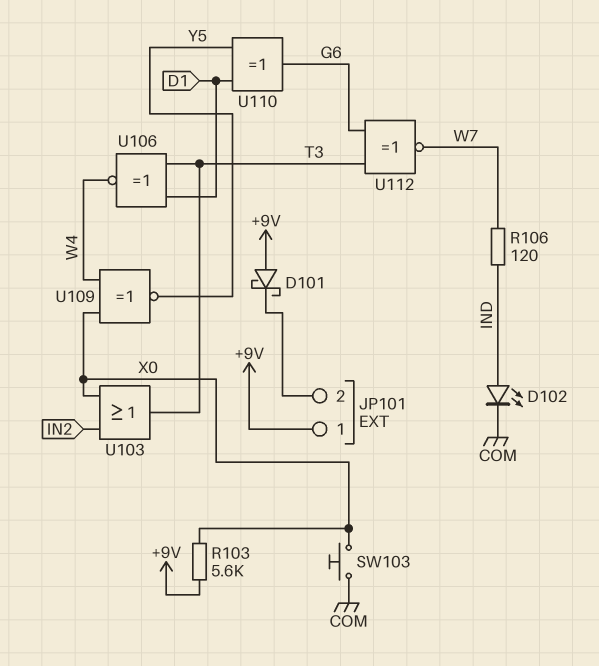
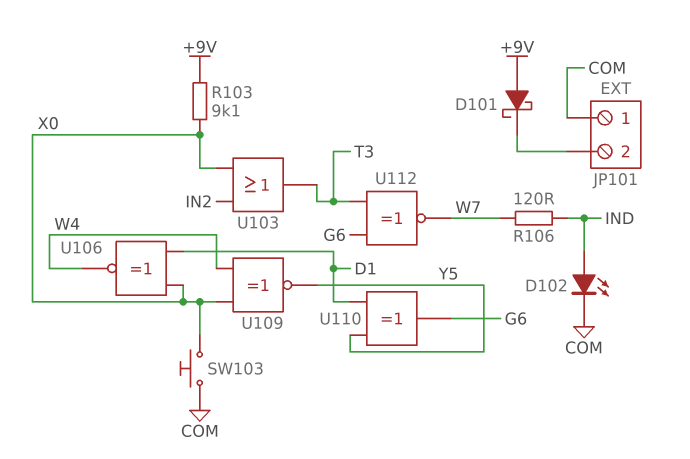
JP101 pin 1: +9V -> COM
R103: 5.6k (+9V, X0) -> 9.1k (+9V, X0)
U106: XNOR (in D1, in T3, out W4) -> XNOR (in D1, in X0, out W4)

